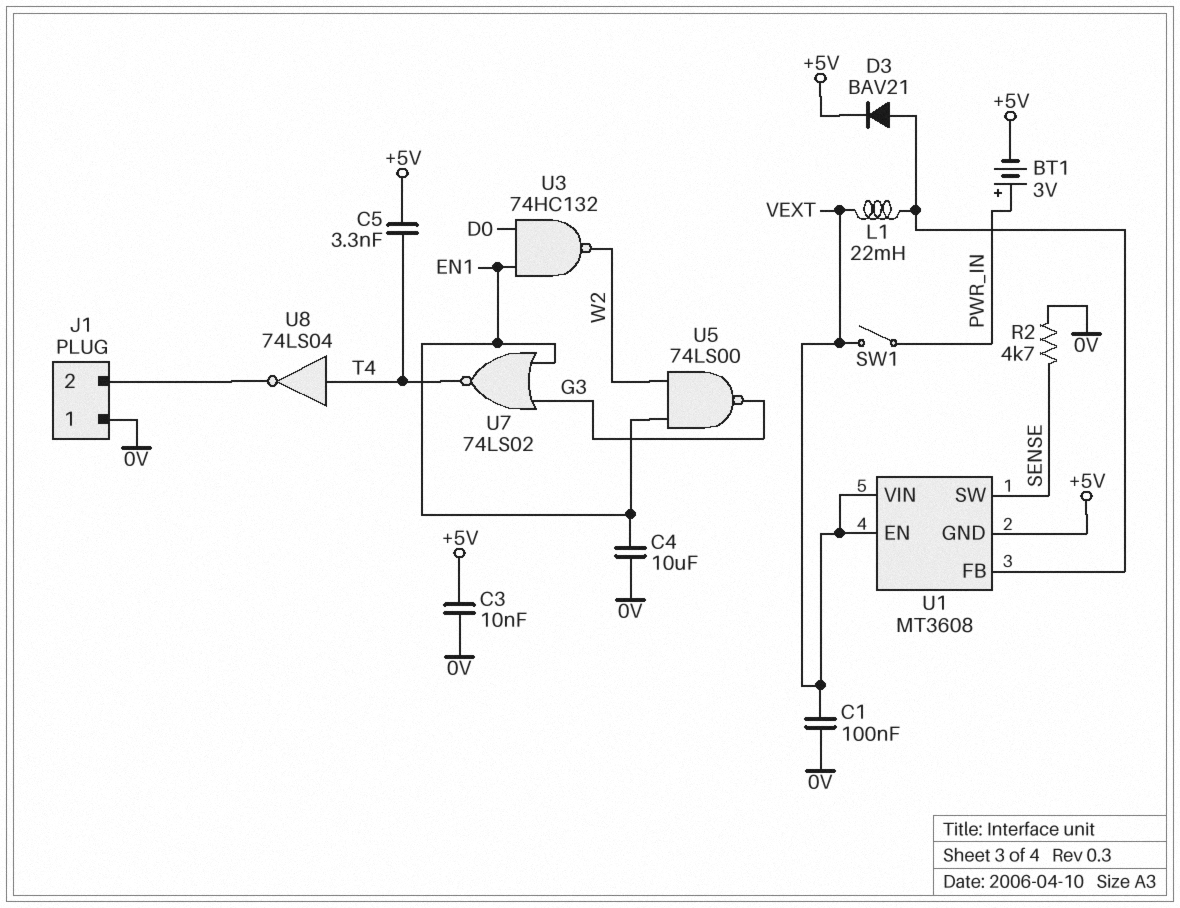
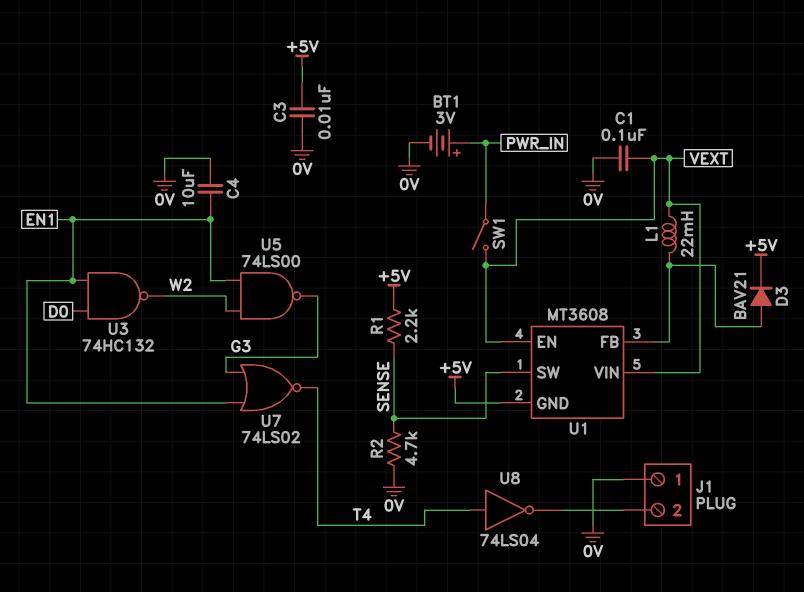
BT1: 3V (plus PWR_IN, minus +5V) -> 3V (plus PWR_IN, minus 0V)
C5: 3.3nF (+5V, T4) -> none
R1: none -> 2.2k (+5V, SENSE)

